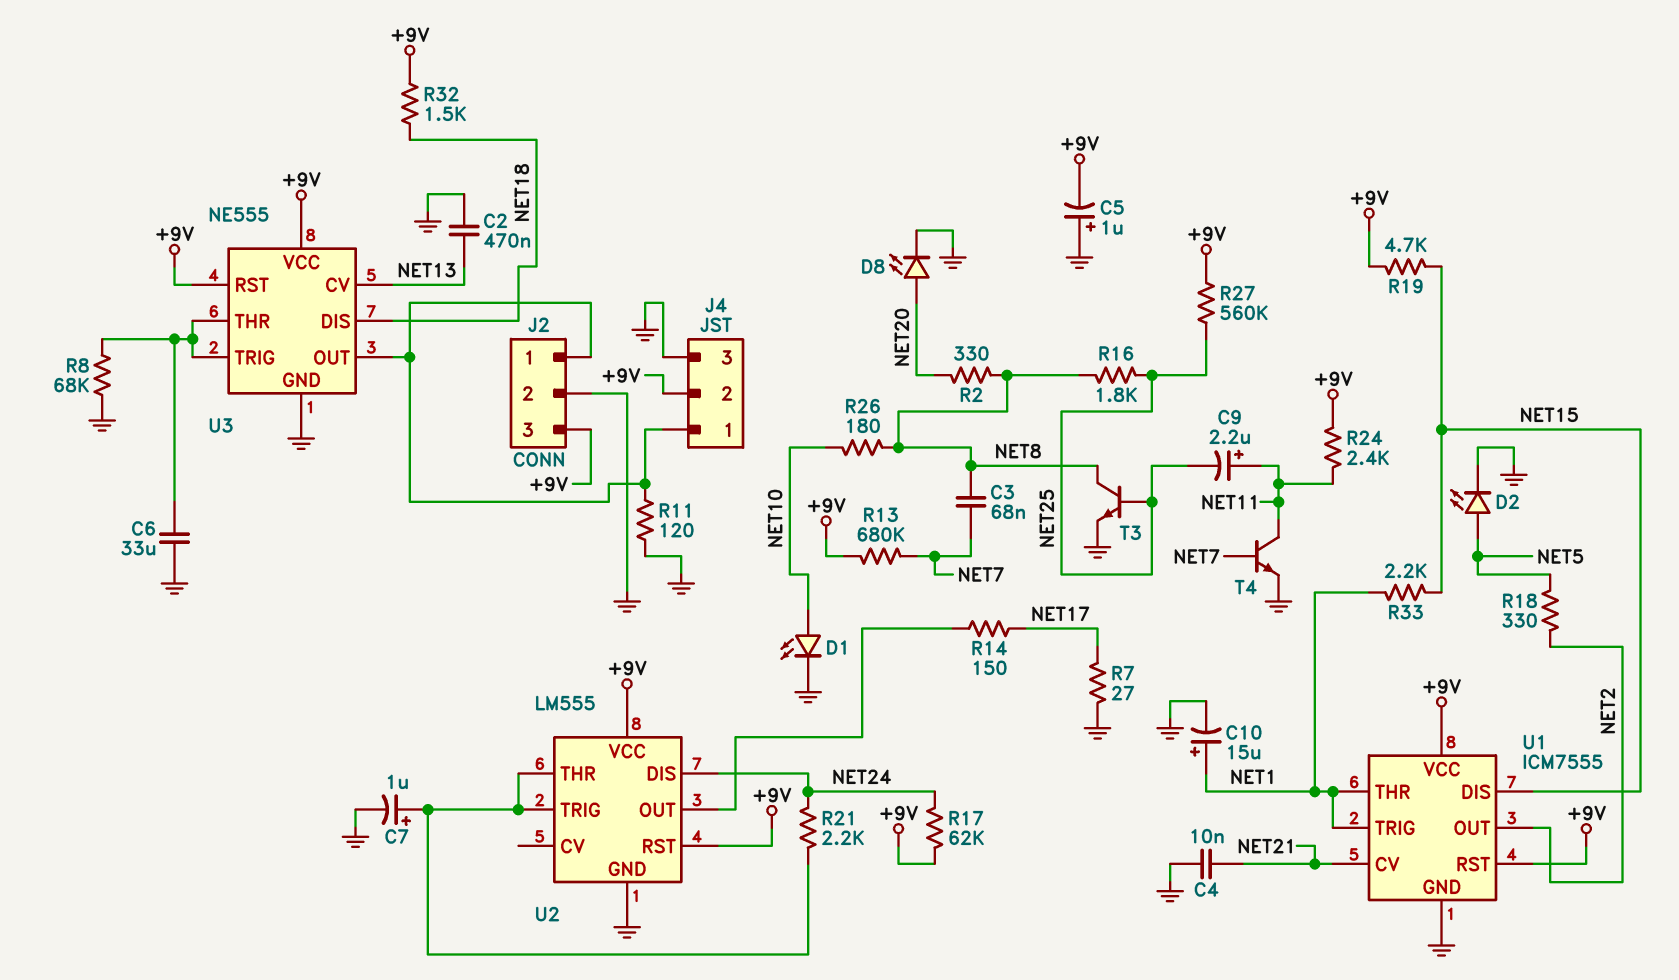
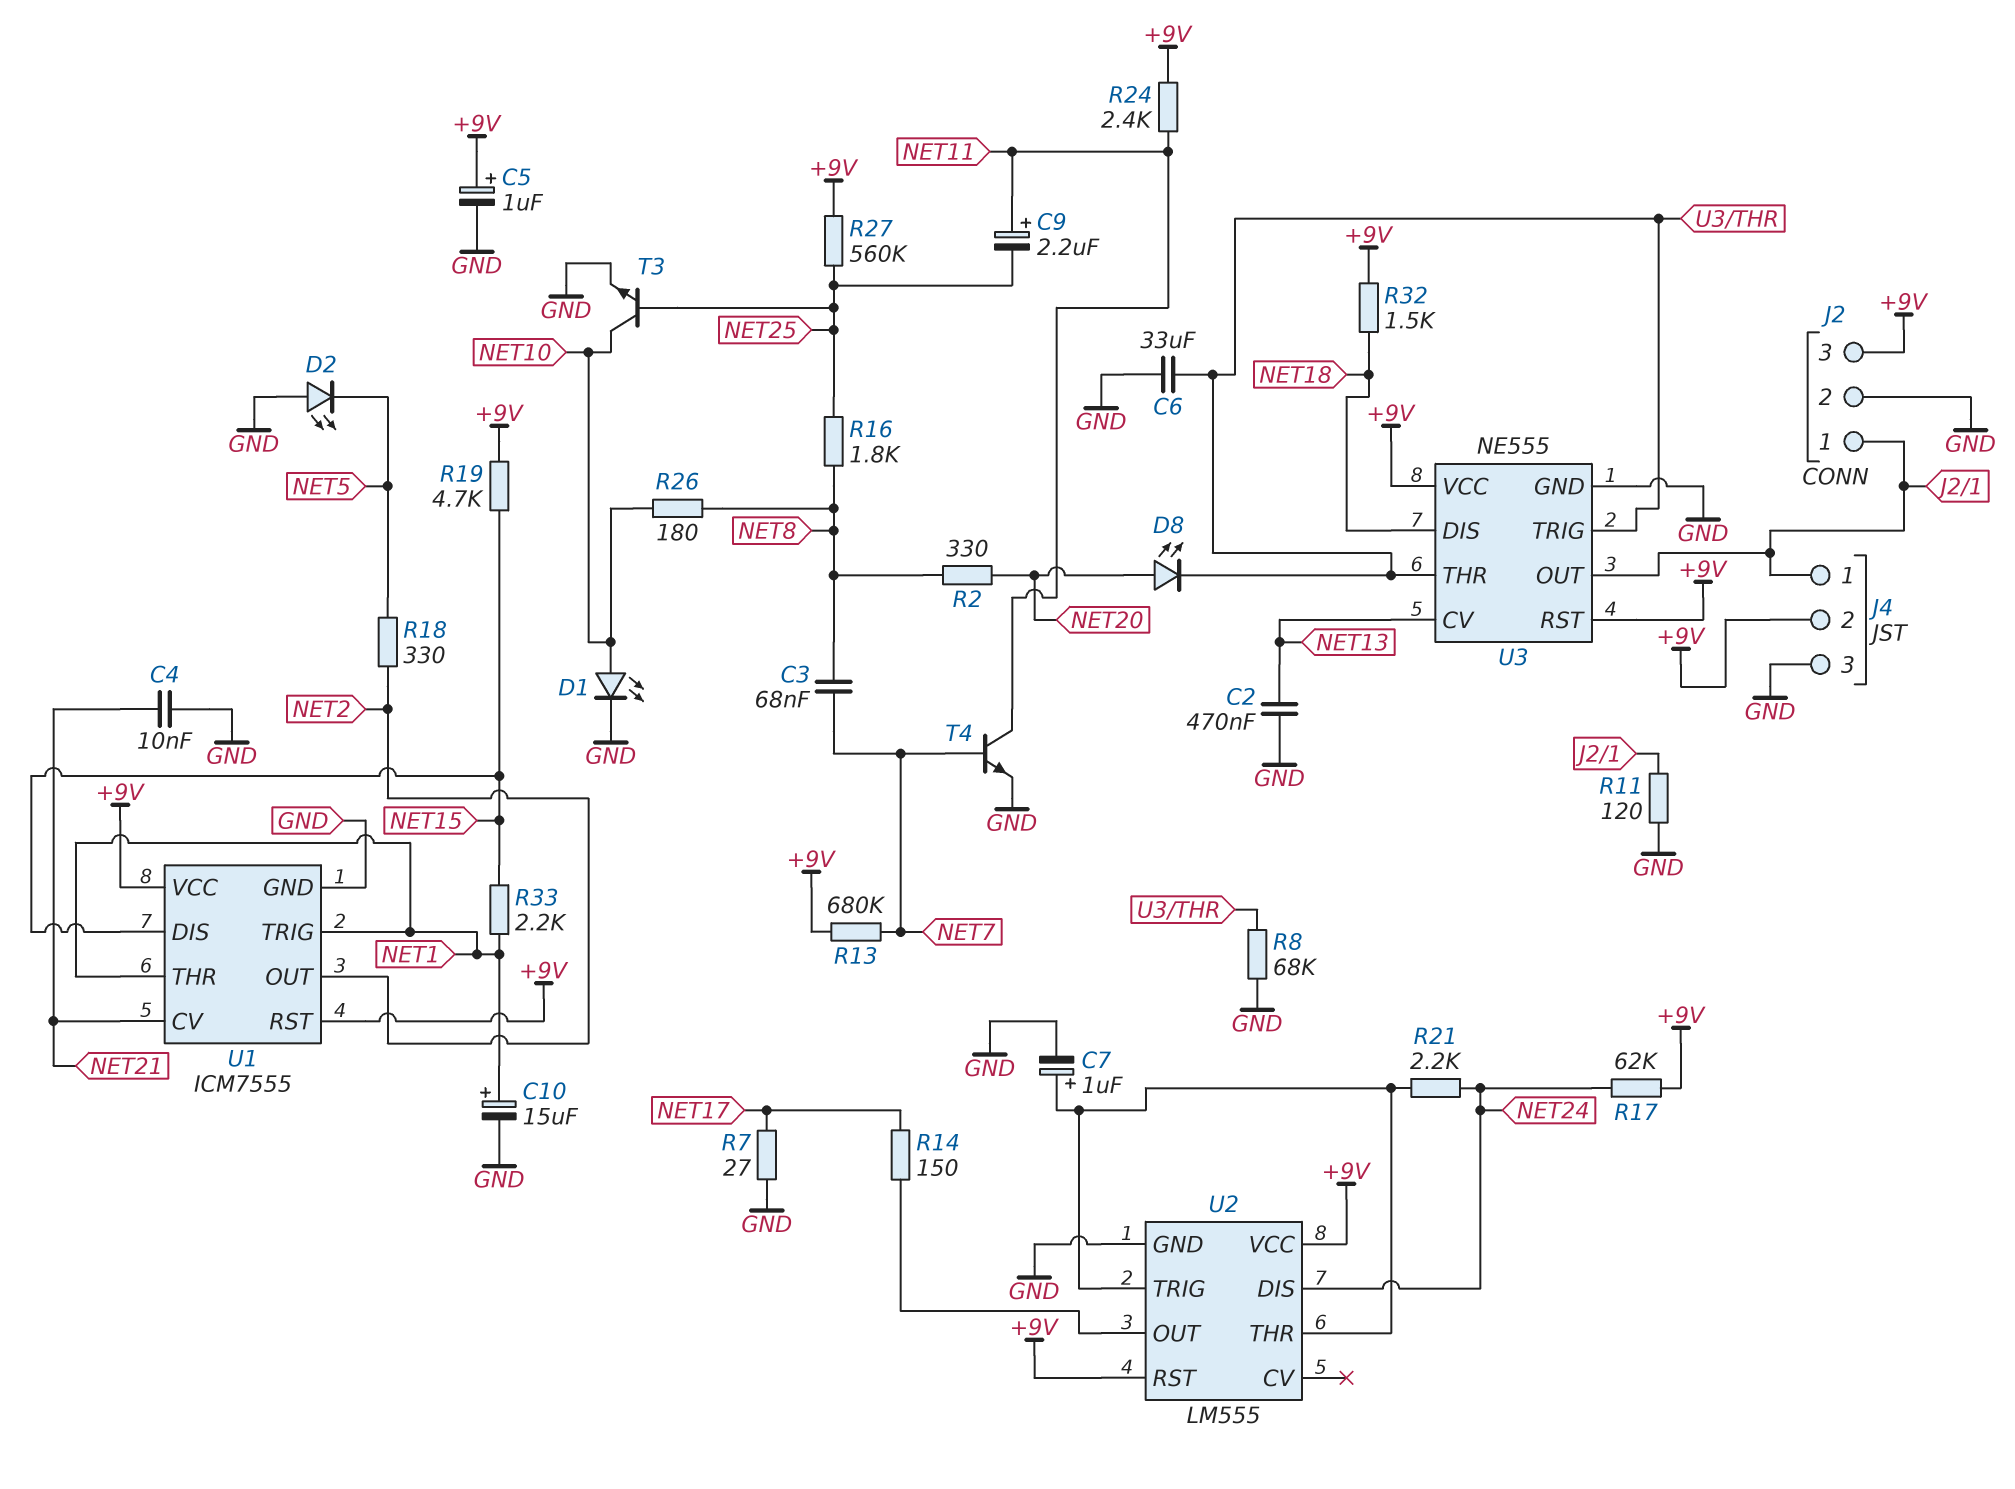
C5: 1uF (plus GND, minus +9V) -> 1uF (plus +9V, minus GND)
D2: LED (A NET5, K GND) -> LED (A GND, K NET5)
D8: LED (A NET20, K GND) -> LED (A NET20, K U3/THR)
T3: NPN (B NET25, C NET8, E GND) -> NPN (B NET25, C NET10, E GND)

